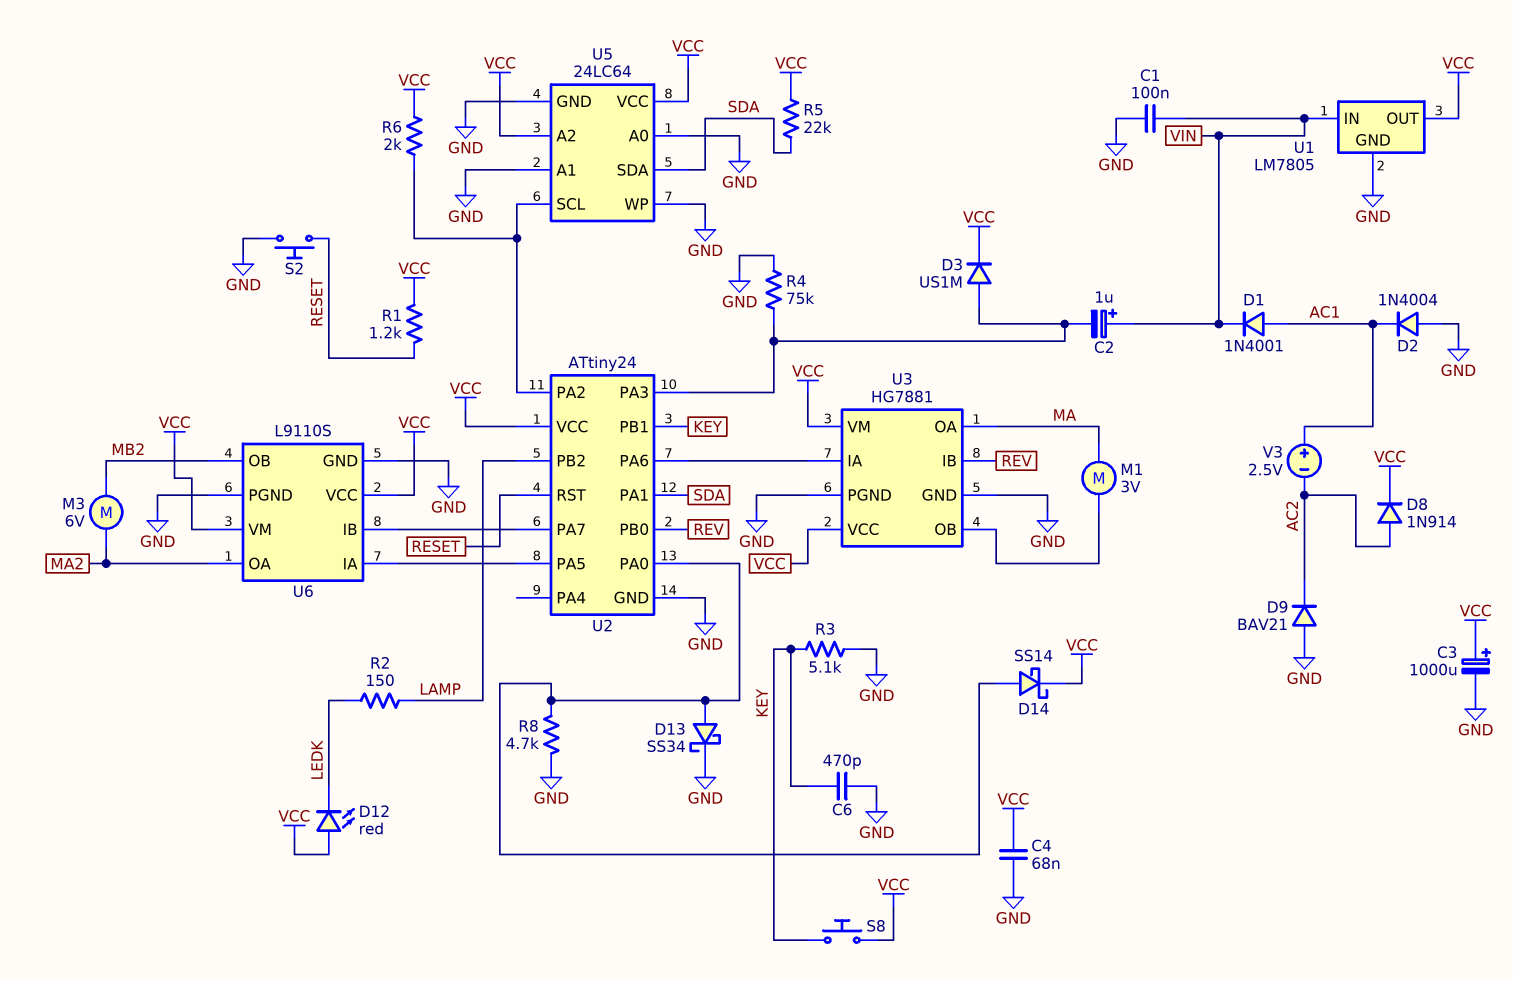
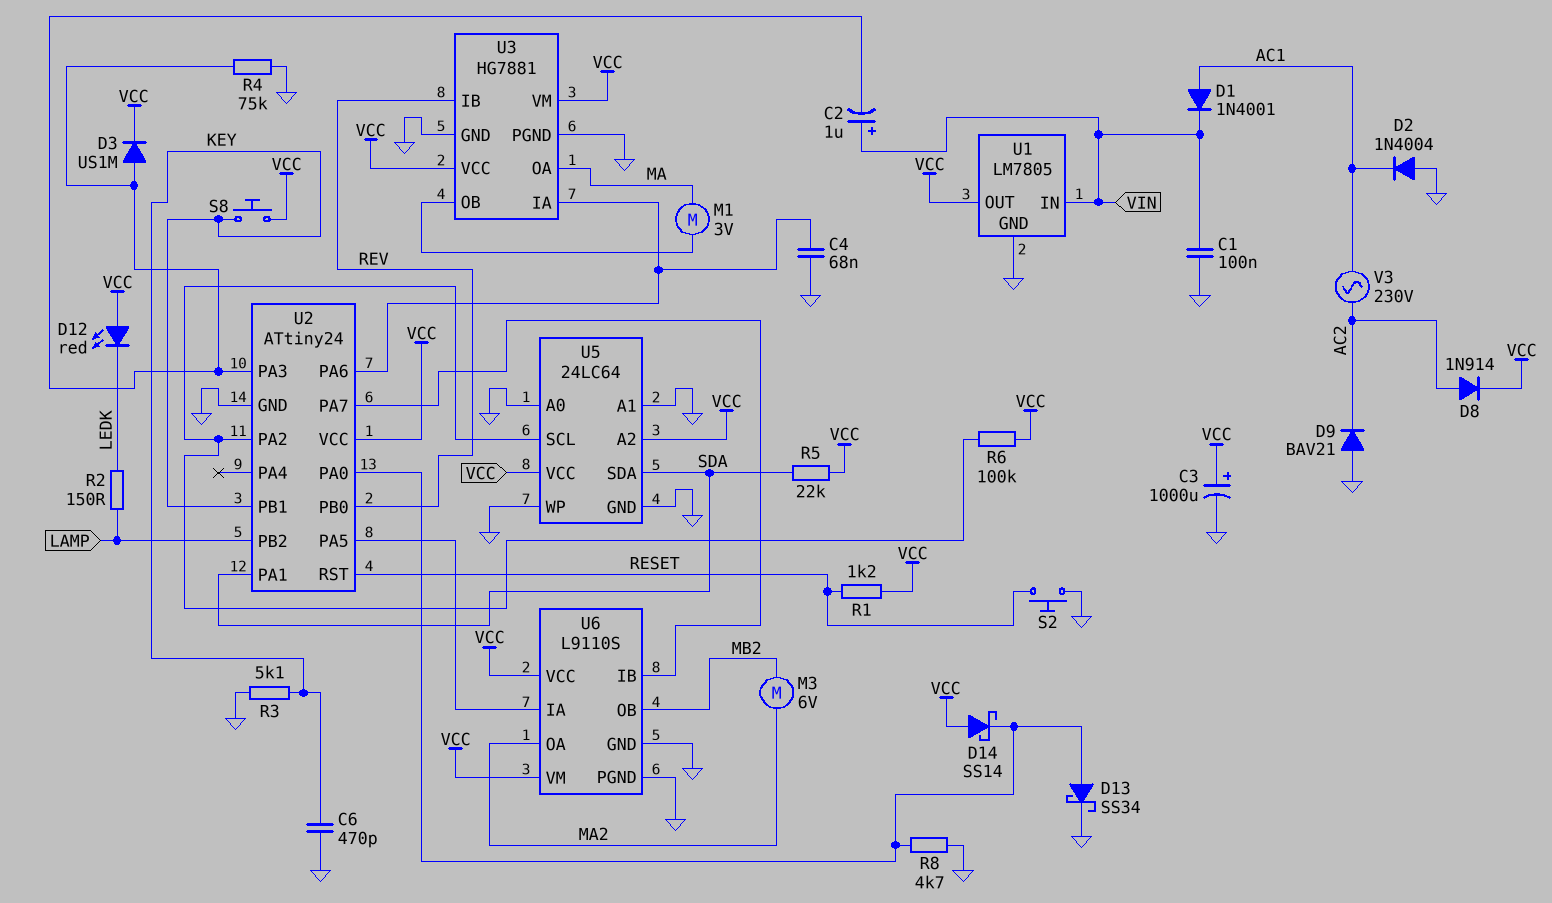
C4: 68nF (GND, VCC) -> 68nF (GND, U2/PA6)
D14: schottky SS14 (A U2/PA0, K VCC) -> schottky SS14 (A VCC, K U2/PA0)
R6: 2k (U2/PA2, VCC) -> 100k (U2/PA2, VCC)
V3: 2.5V (plus AC1, minus AC2) -> AC 230V (AC1, AC2)

